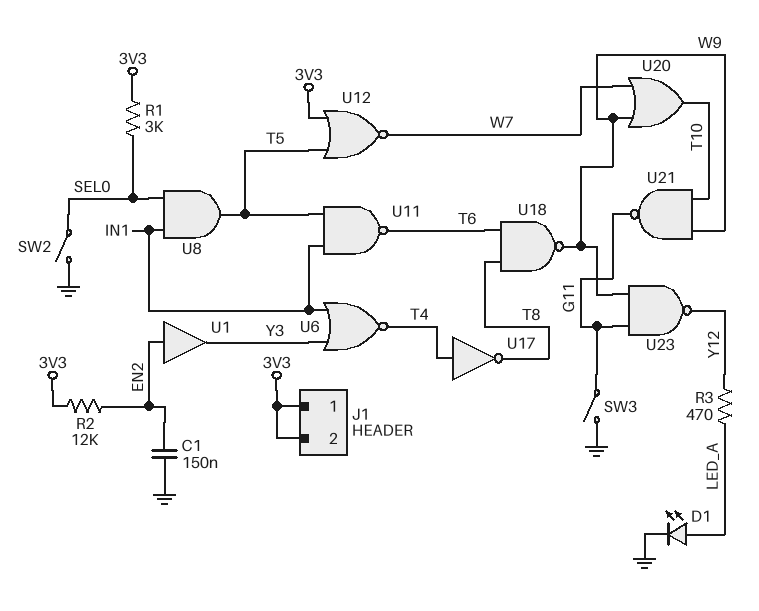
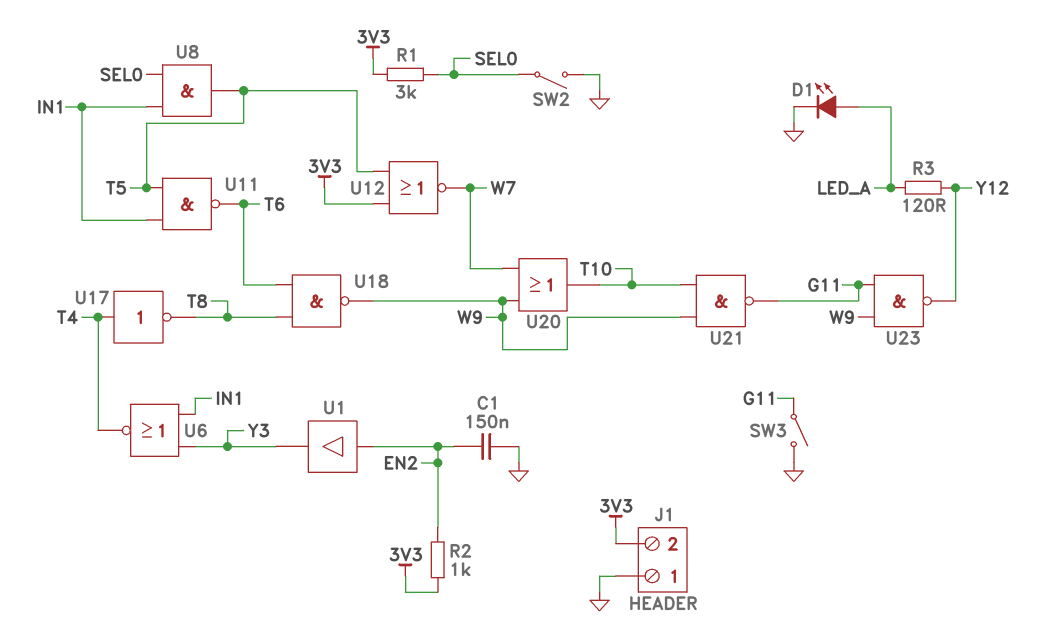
J1 pin 1: 3V3 -> GND
R2: 12k (3V3, EN2) -> 1k (3V3, EN2)
R3: 470 (LED_A, Y12) -> 120 (LED_A, Y12)

